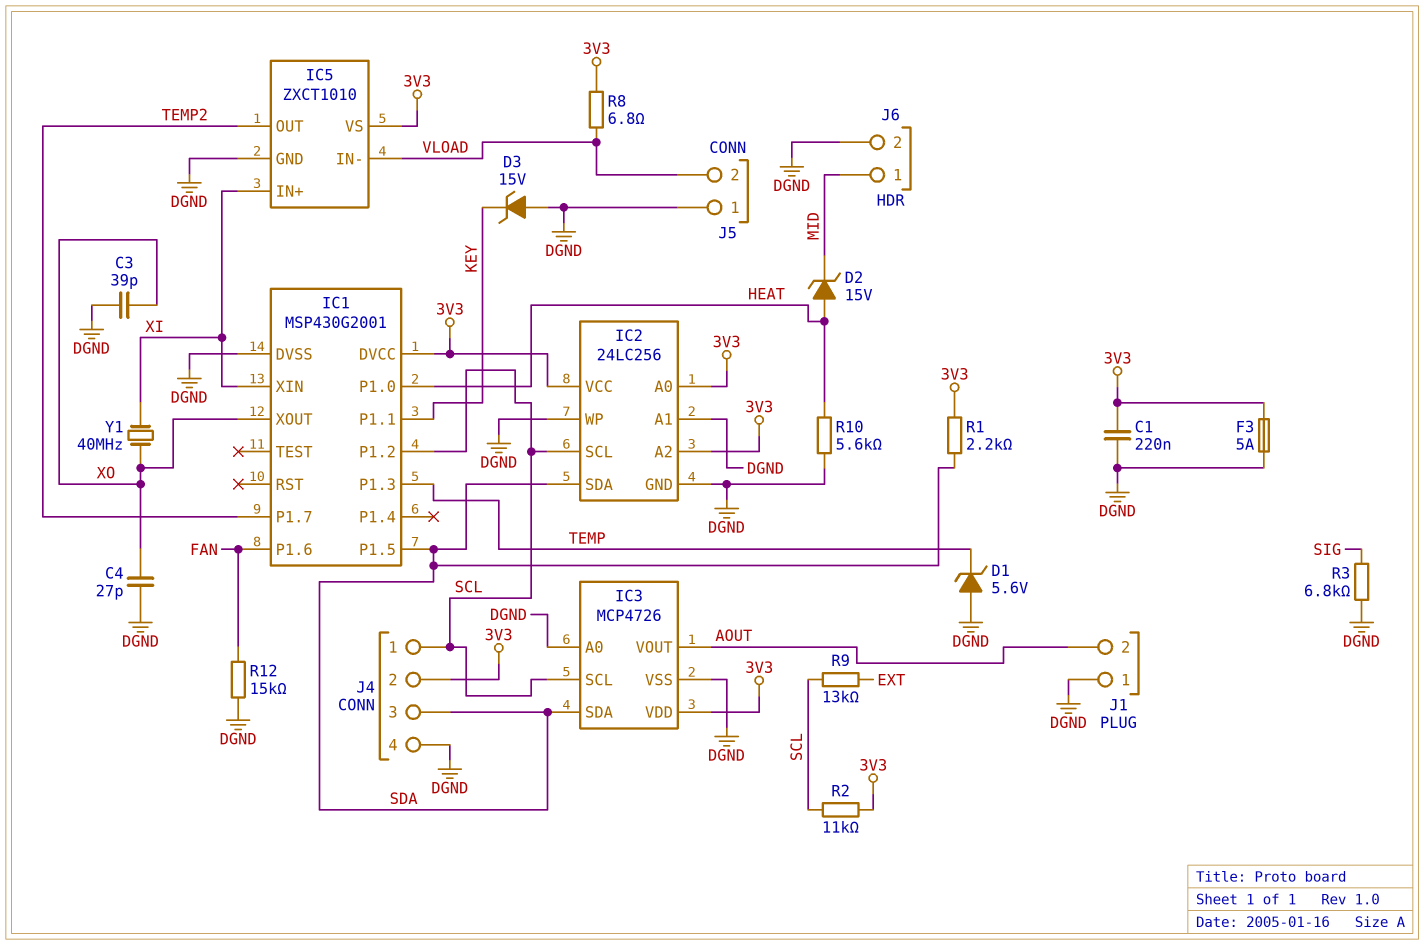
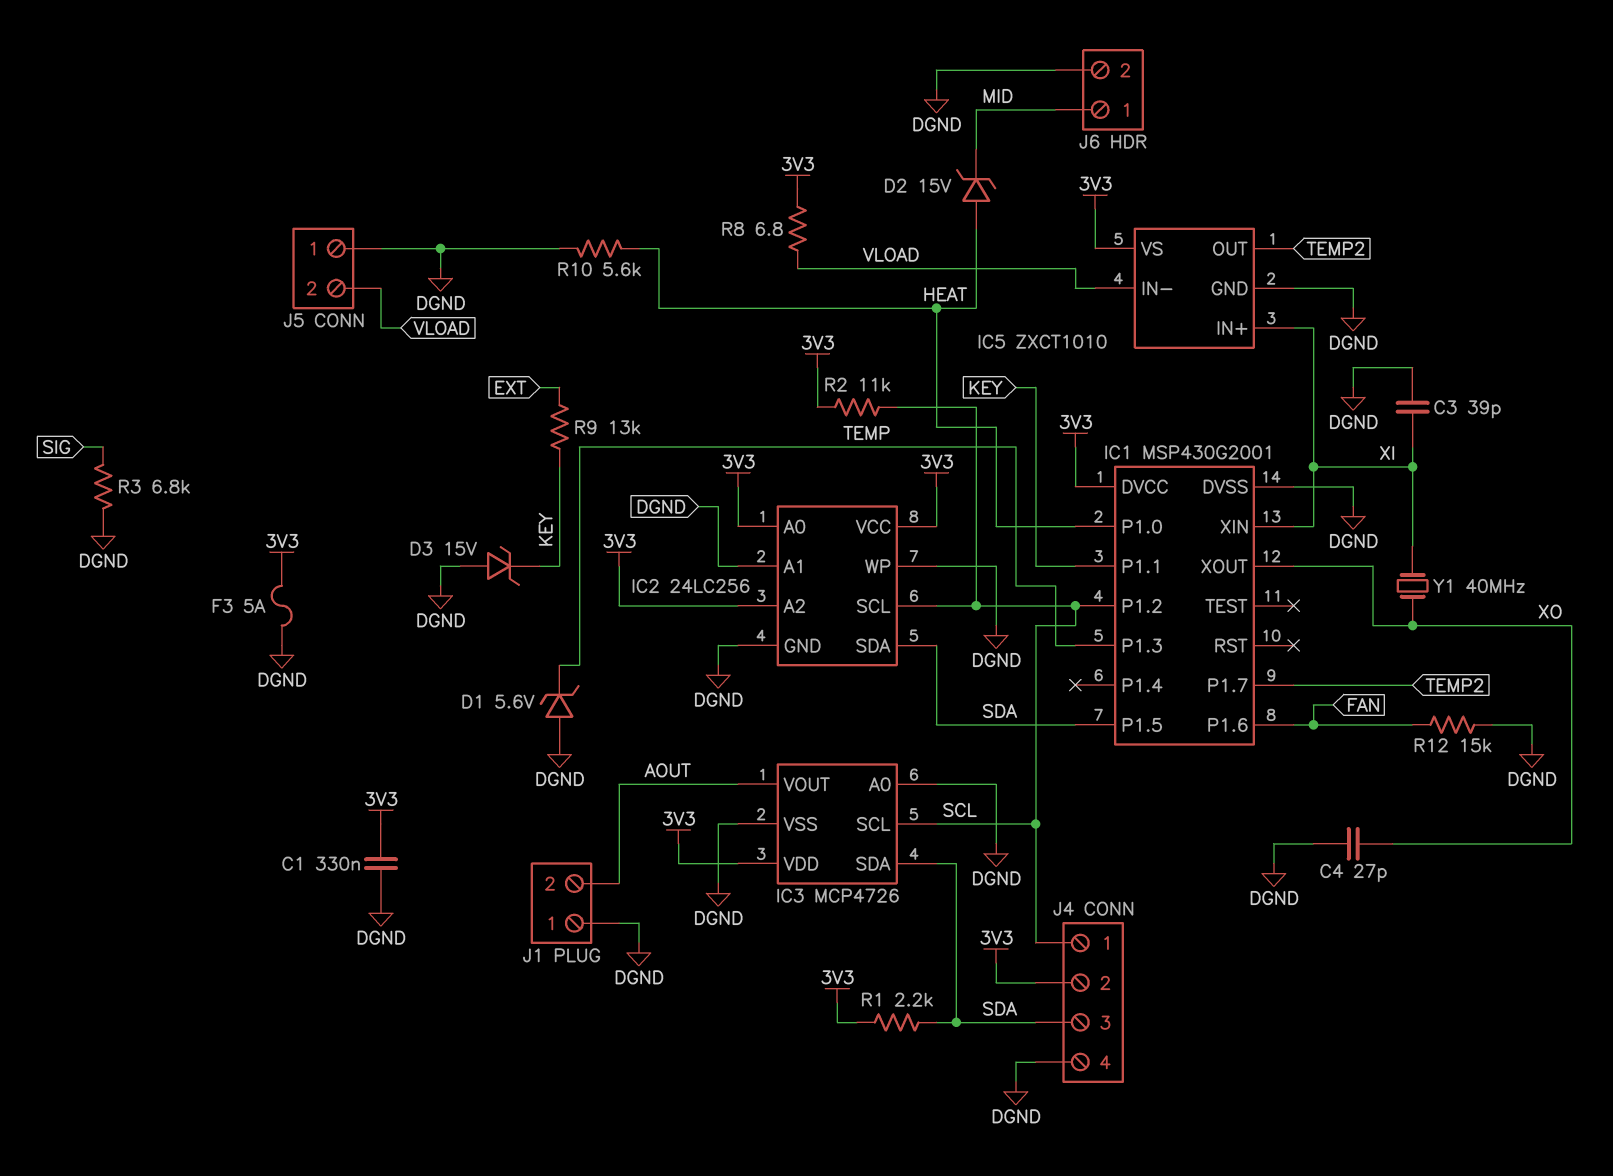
C1: 220nF (3V3, DGND) -> 330nF (3V3, DGND)
C3: 39pF (DGND, XO) -> 39pF (DGND, XI)
R9: 13k (EXT, SCL) -> 13k (EXT, KEY)

